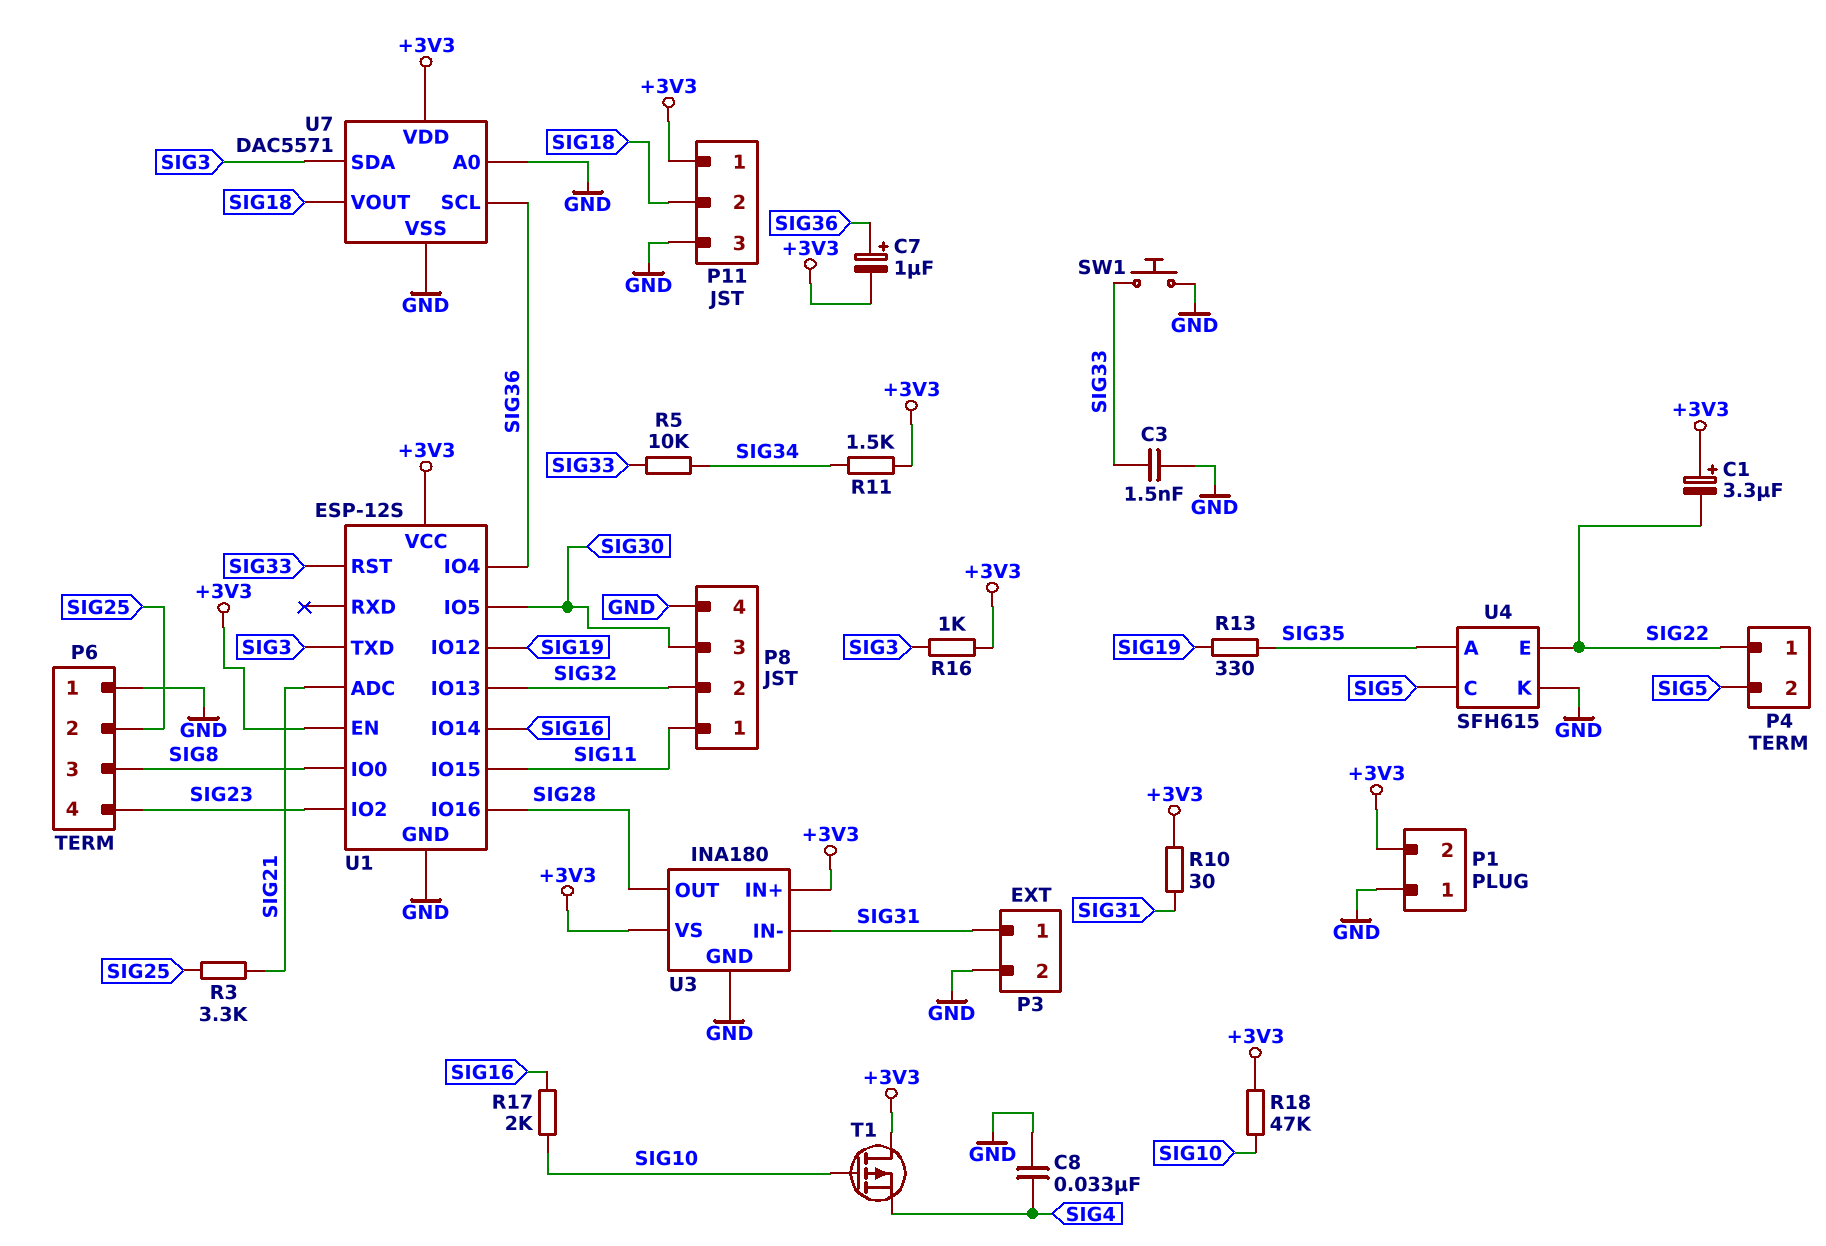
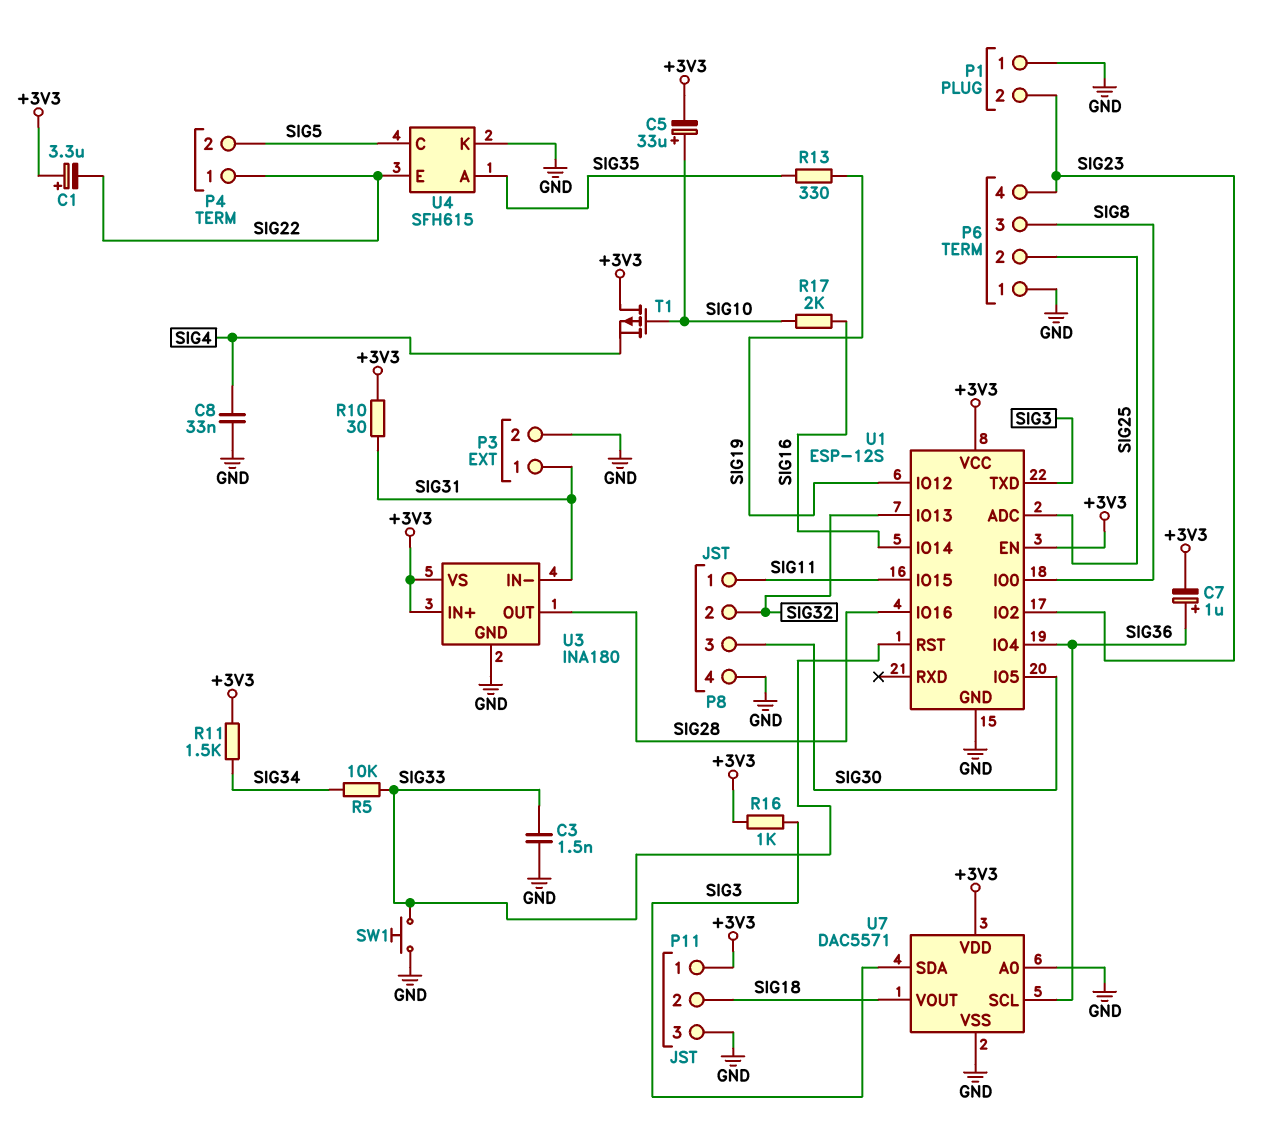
C5: none -> 33uF (plus SIG10, minus +3V3)
P1 pin 2: +3V3 -> SIG23
R3: 3.3k (SIG21, SIG25) -> none
R18: 47k (+3V3, SIG10) -> none
U1 pin ADC: SIG21 -> SIG25

